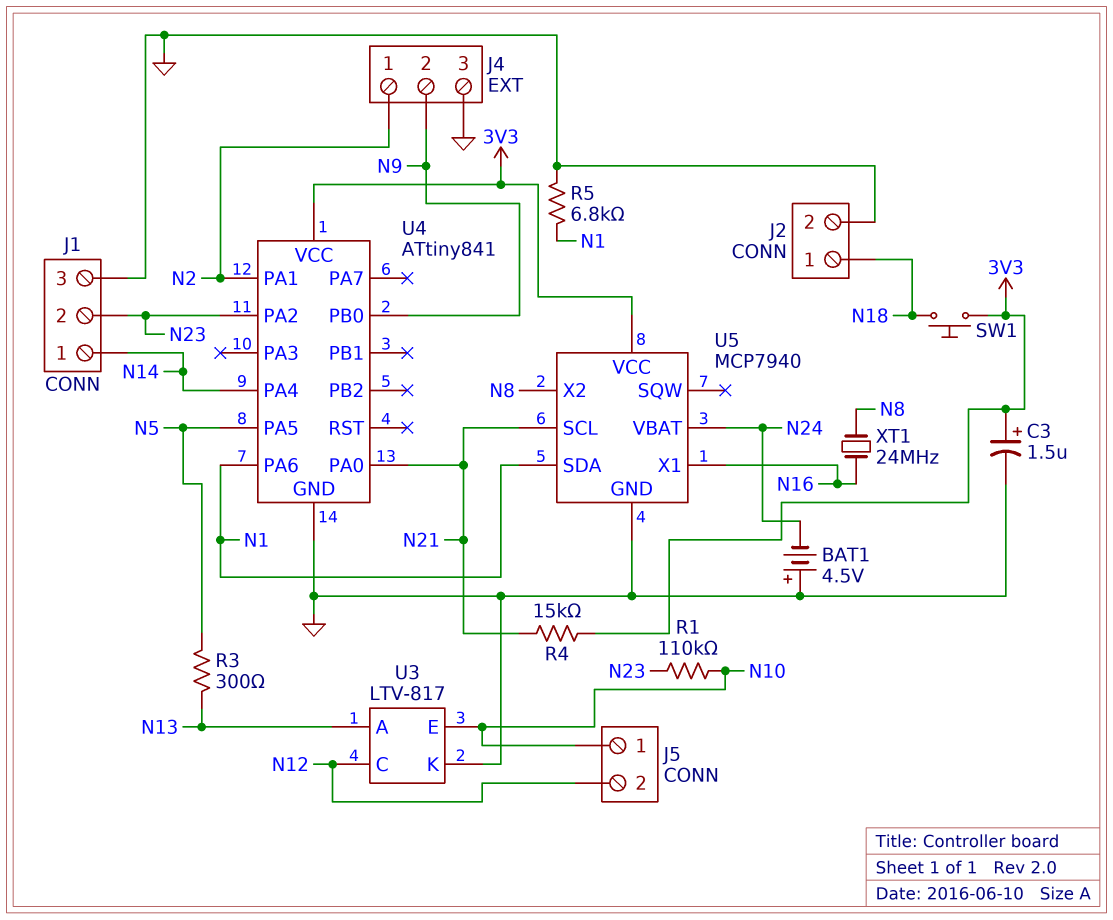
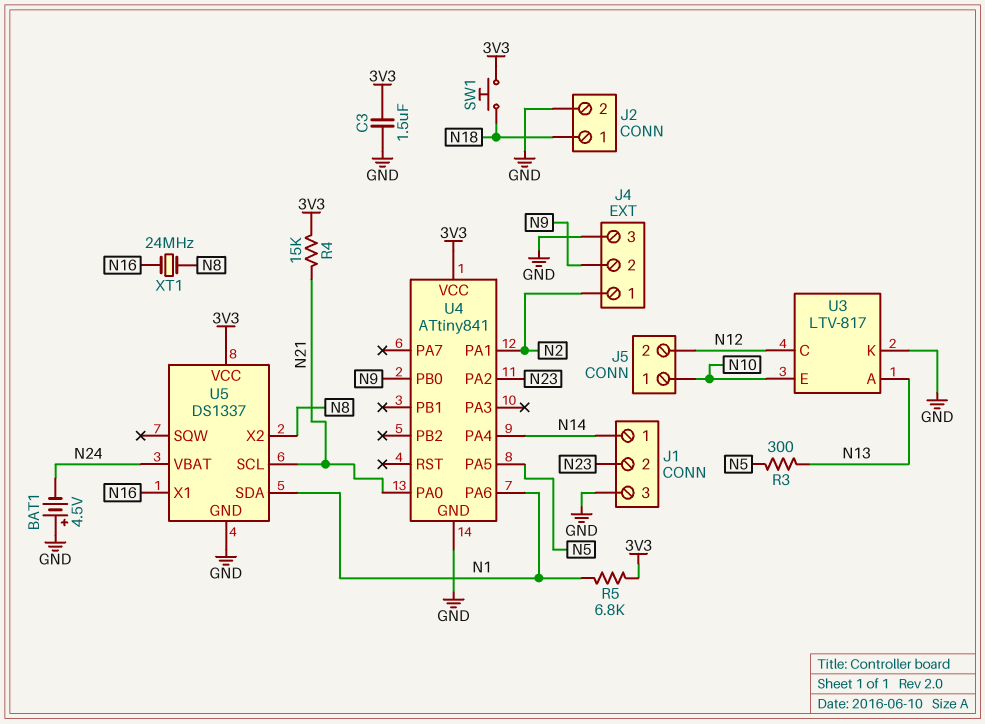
C3: 1.5uF (plus 3V3, minus GND) -> 1.5uF (3V3, GND)
R1: 110k (N10, N23) -> none
R5: 6.8k (GND, N1) -> 6.8k (3V3, N1)
U5: MCP7940 -> DS1337

